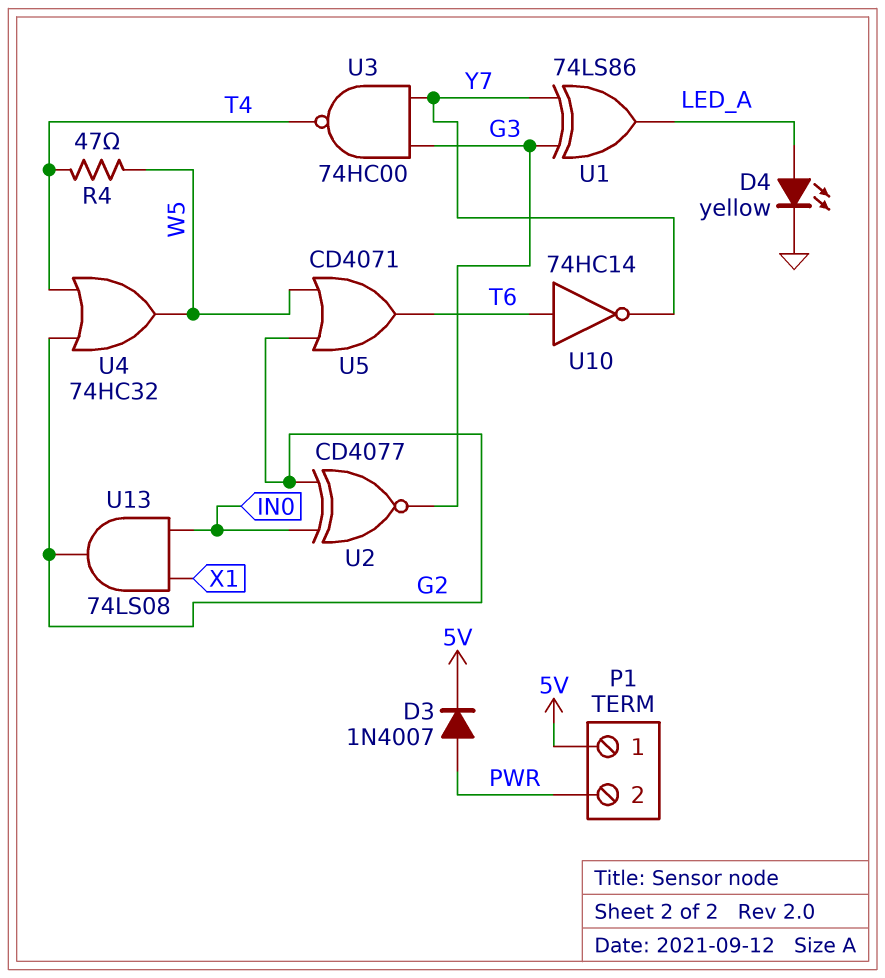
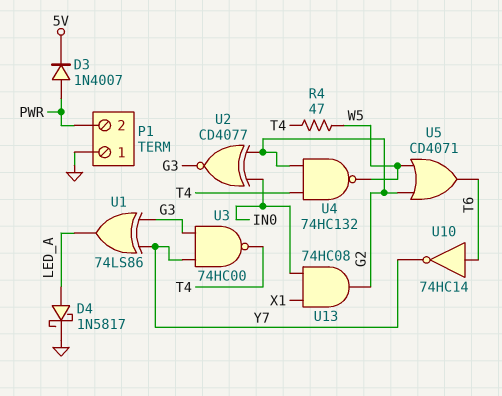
D4: LED yellow (A LED_A, K GND) -> schottky 1N5817 (A LED_A, K GND)
P1 pin 1: 5V -> GND
U4: OR 74HC32 (in G2, in T4, out W5) -> NAND 74HC132 (in G2, in T4, out W5)
U13: AND 74LS08 (in IN0, in X1, out G2) -> AND 74HC08 (in IN0, in X1, out G2)

